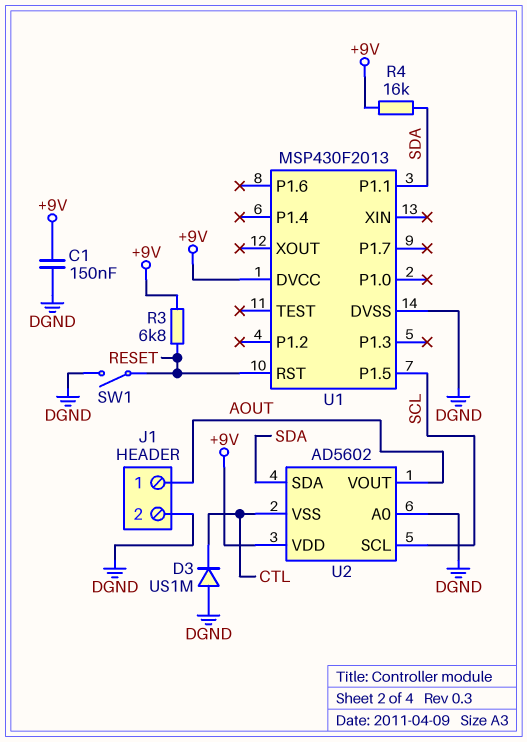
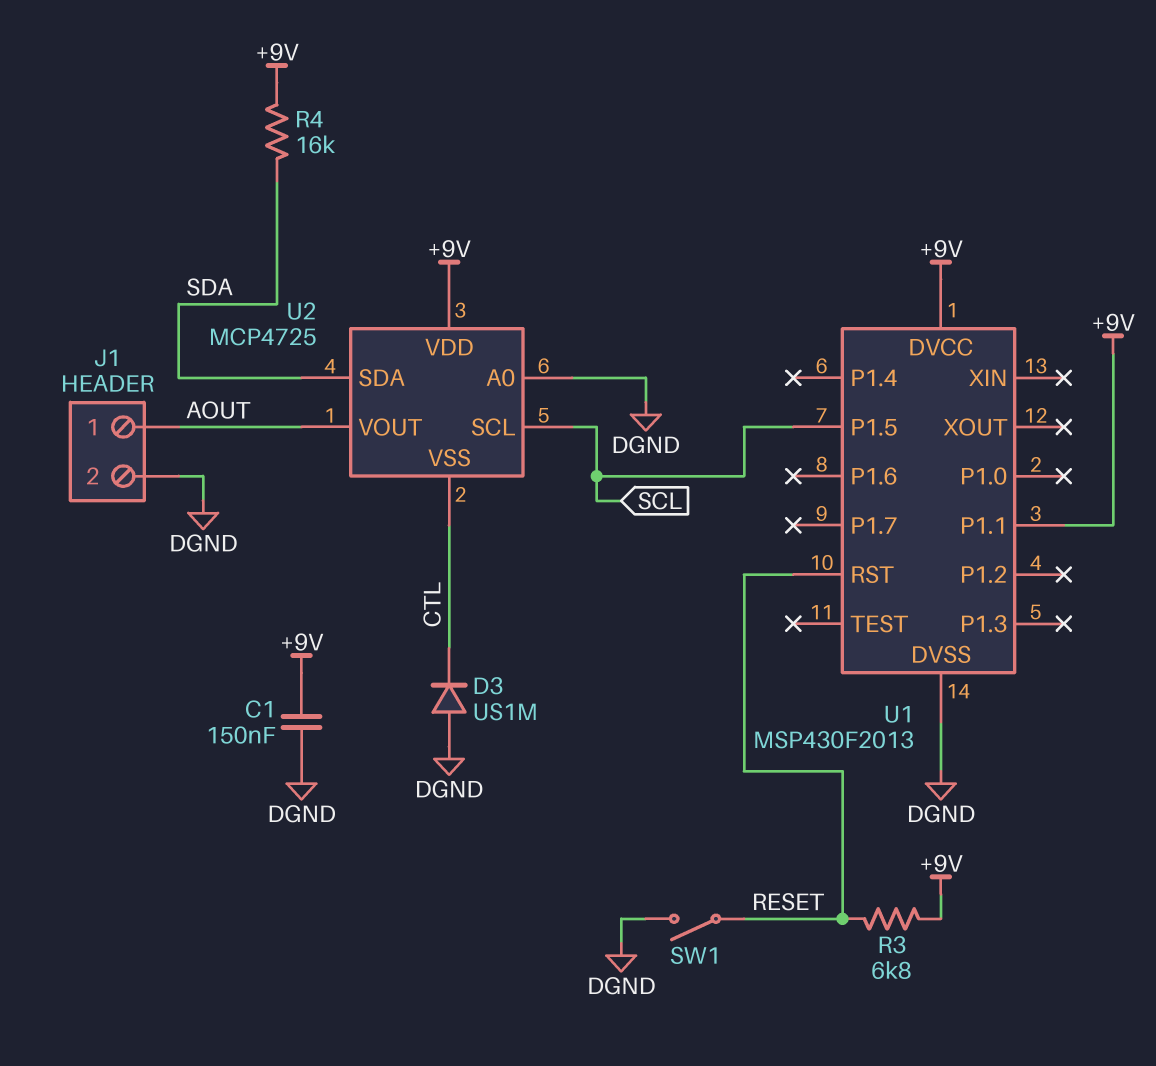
U1 pin P1.1: SDA -> +9V
U2: AD5602 -> MCP4725

